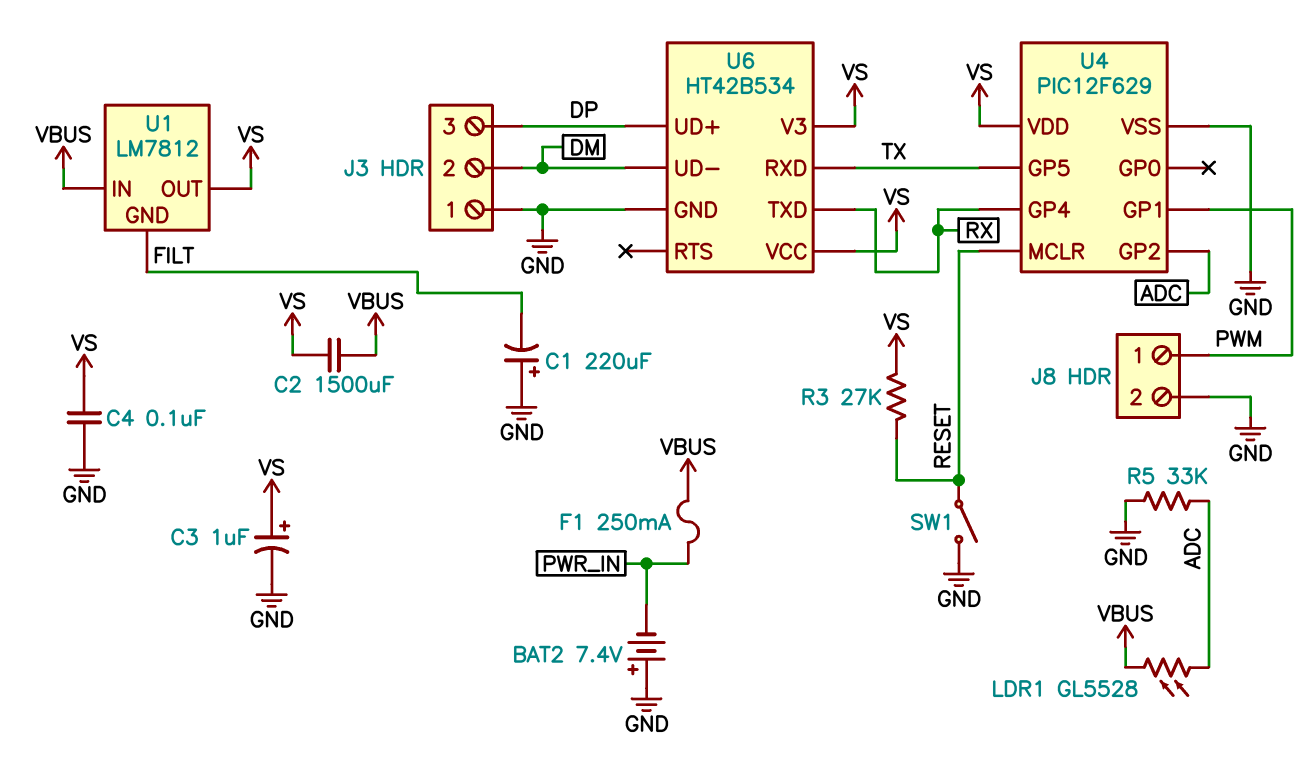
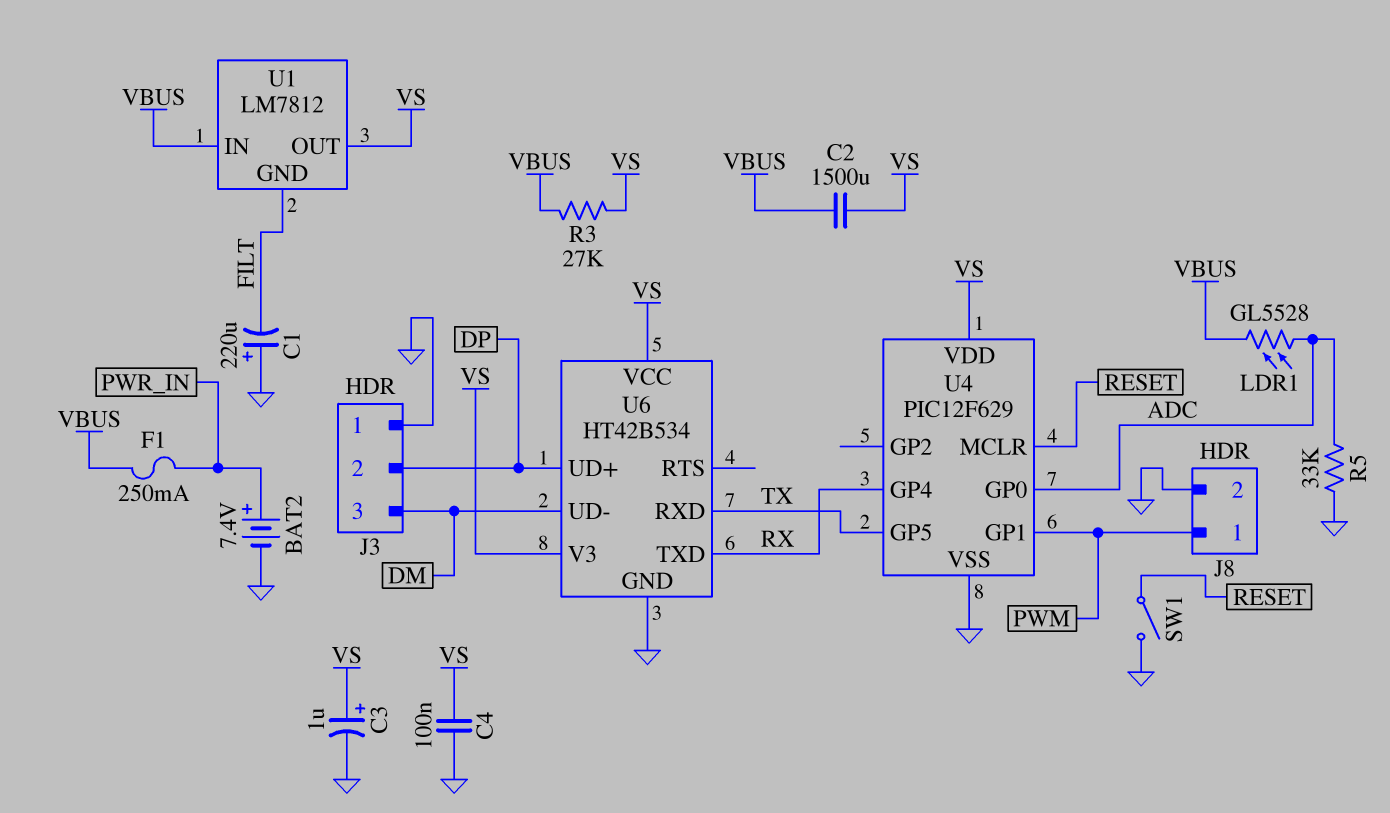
BAT2: 7.4V (plus GND, minus PWR_IN) -> 7.4V (plus PWR_IN, minus GND)
J3 pin 2: DM -> DP
J3 pin 3: DP -> DM
R3: 27k (RESET, VS) -> 27k (VBUS, VS)
U4 pin GP0: none -> ADC
U4 pin GP2: ADC -> none

